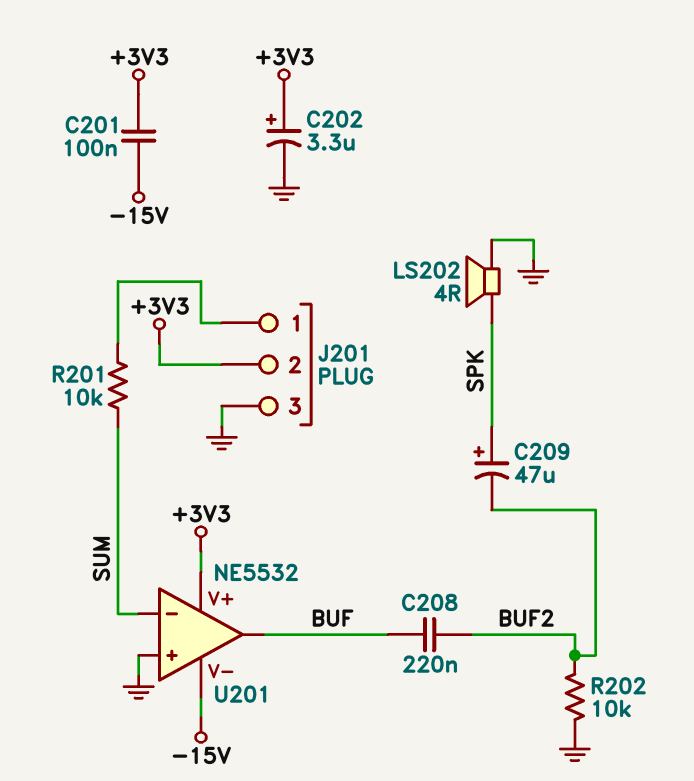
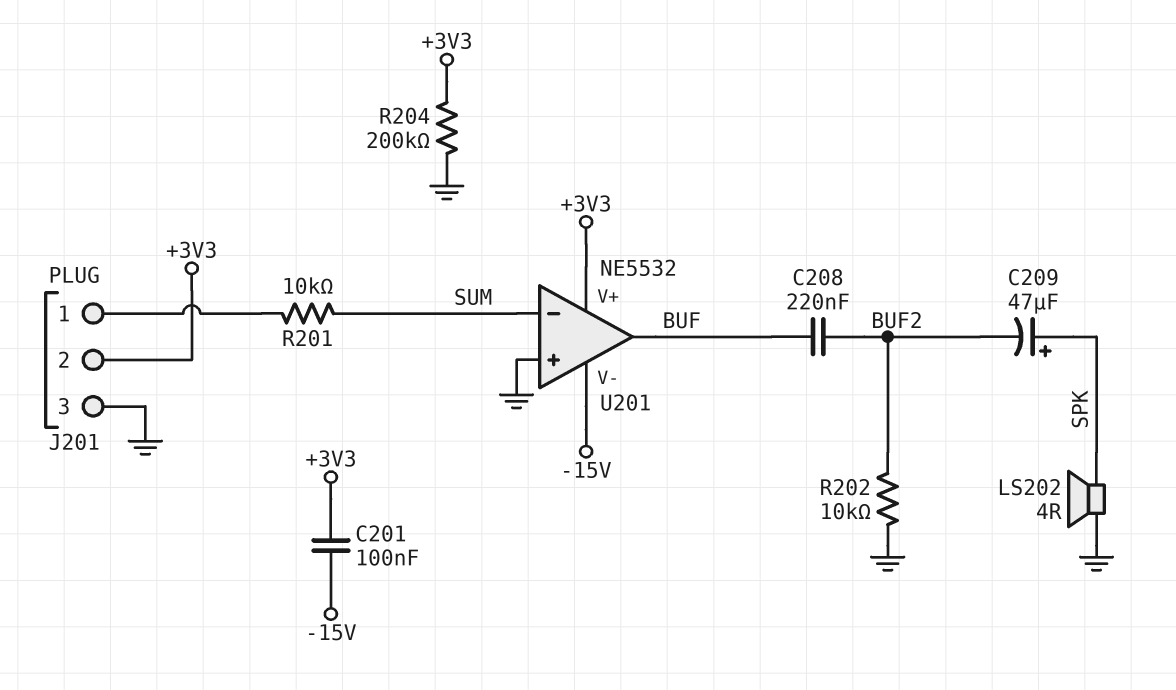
C202: 3.3uF (plus +3V3, minus GND) -> none
R204: none -> 200k (+3V3, GND)

